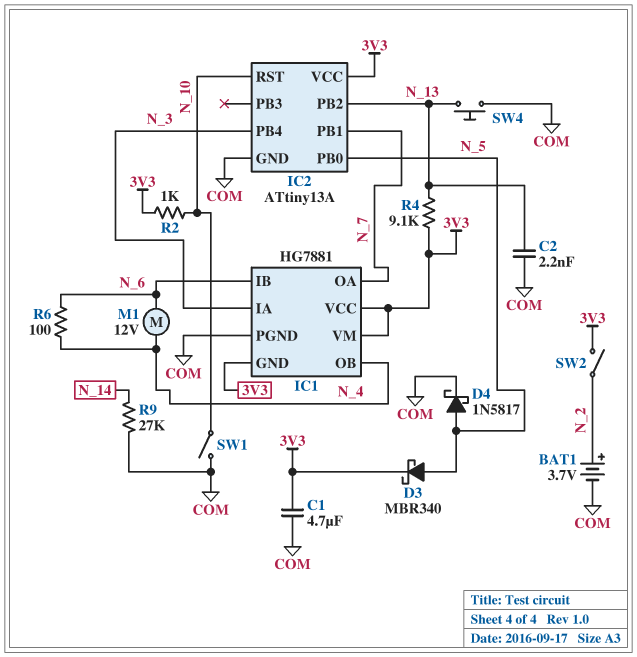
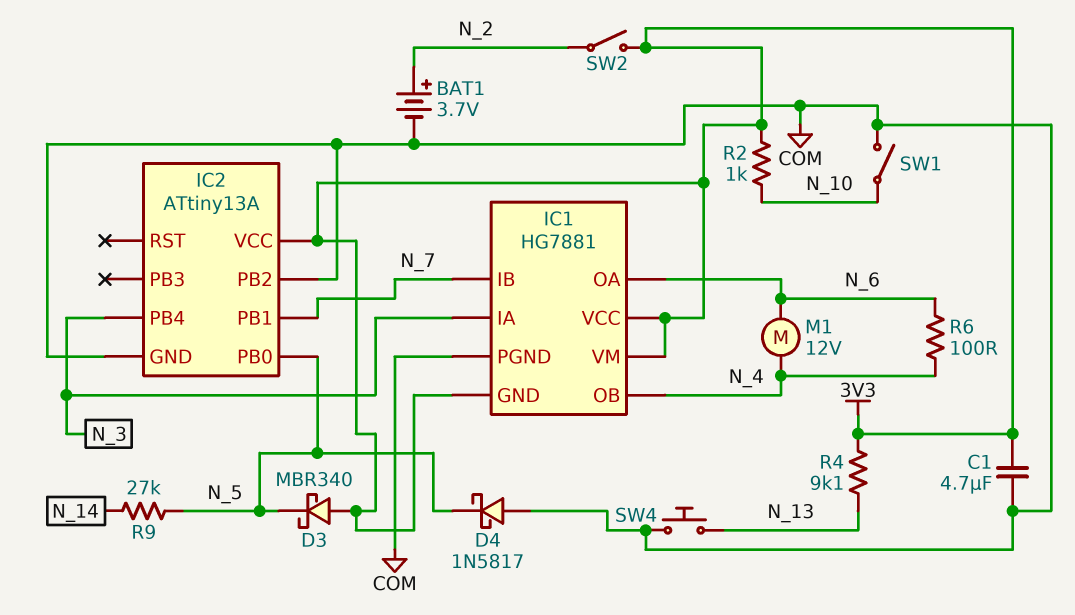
C2: 2.2nF (COM, N_13) -> none
D3: schottky MBR340 (A N_5, K 3V3) -> schottky MBR340 (A 3V3, K N_5)
D4: schottky 1N5817 (A N_5, K COM) -> schottky 1N5817 (A COM, K N_5)
IC1 pin IB: N_6 -> N_7
IC1 pin OA: N_7 -> N_6
IC2 pin PB2: N_13 -> COM
IC2 pin RST: N_10 -> none
R9: 27k (COM, N_14) -> 27k (N_5, N_14)

